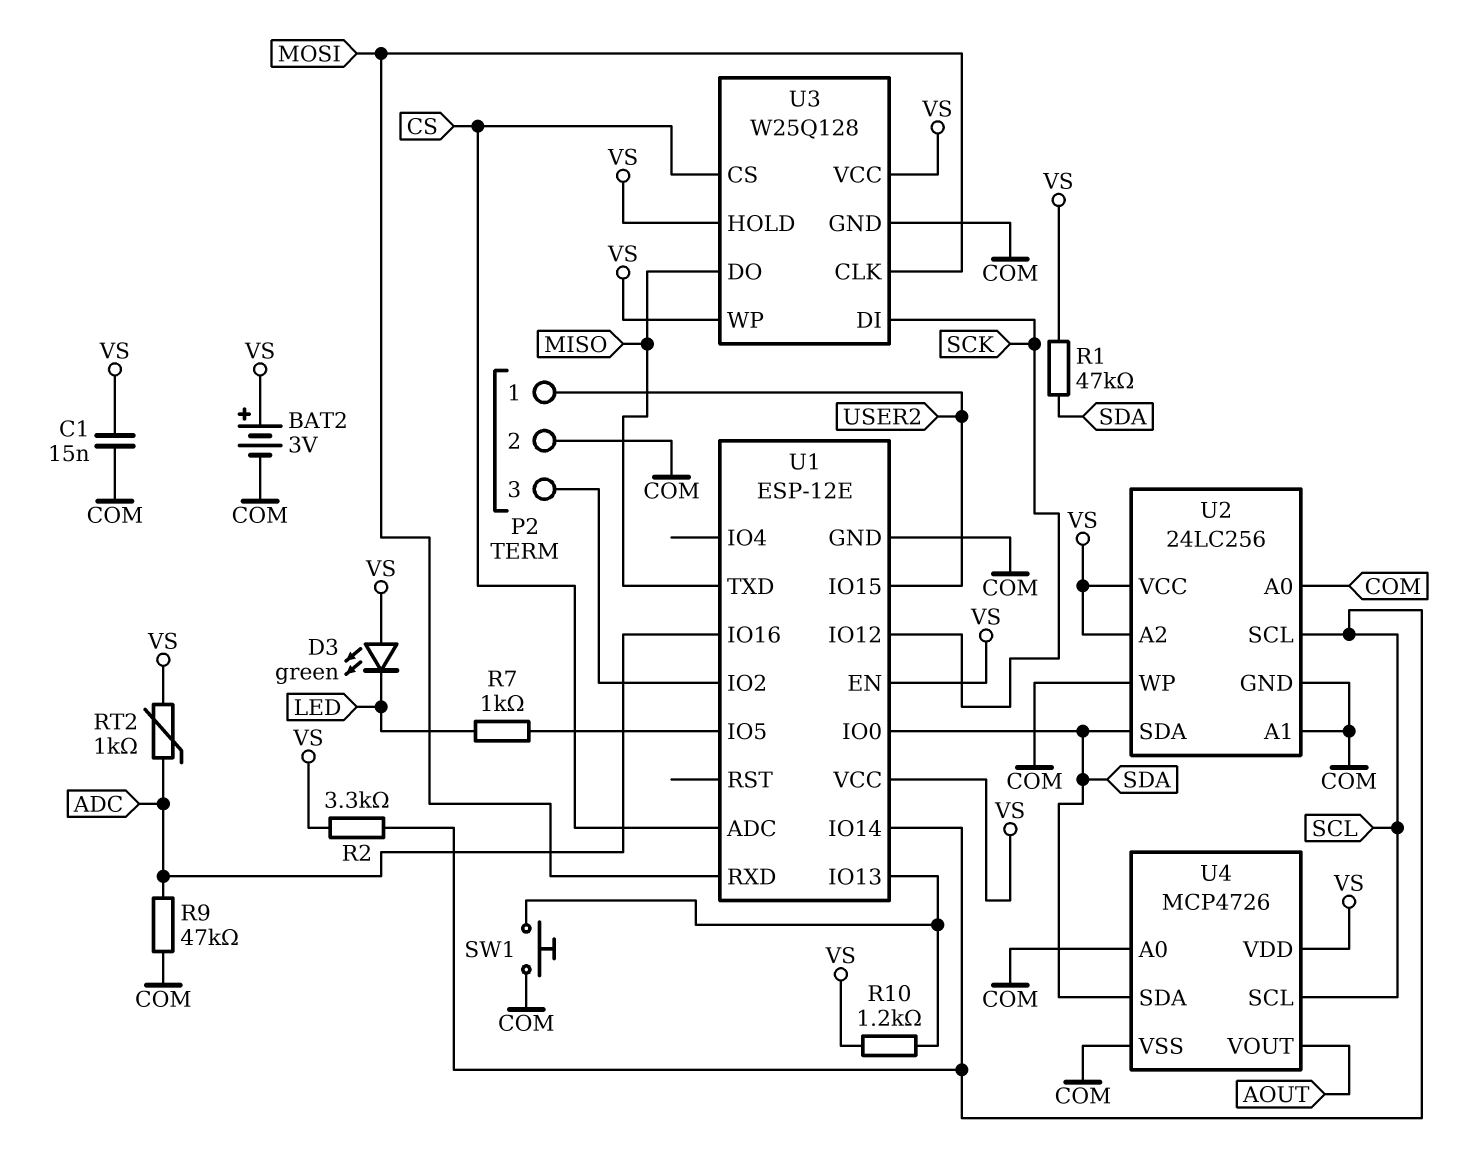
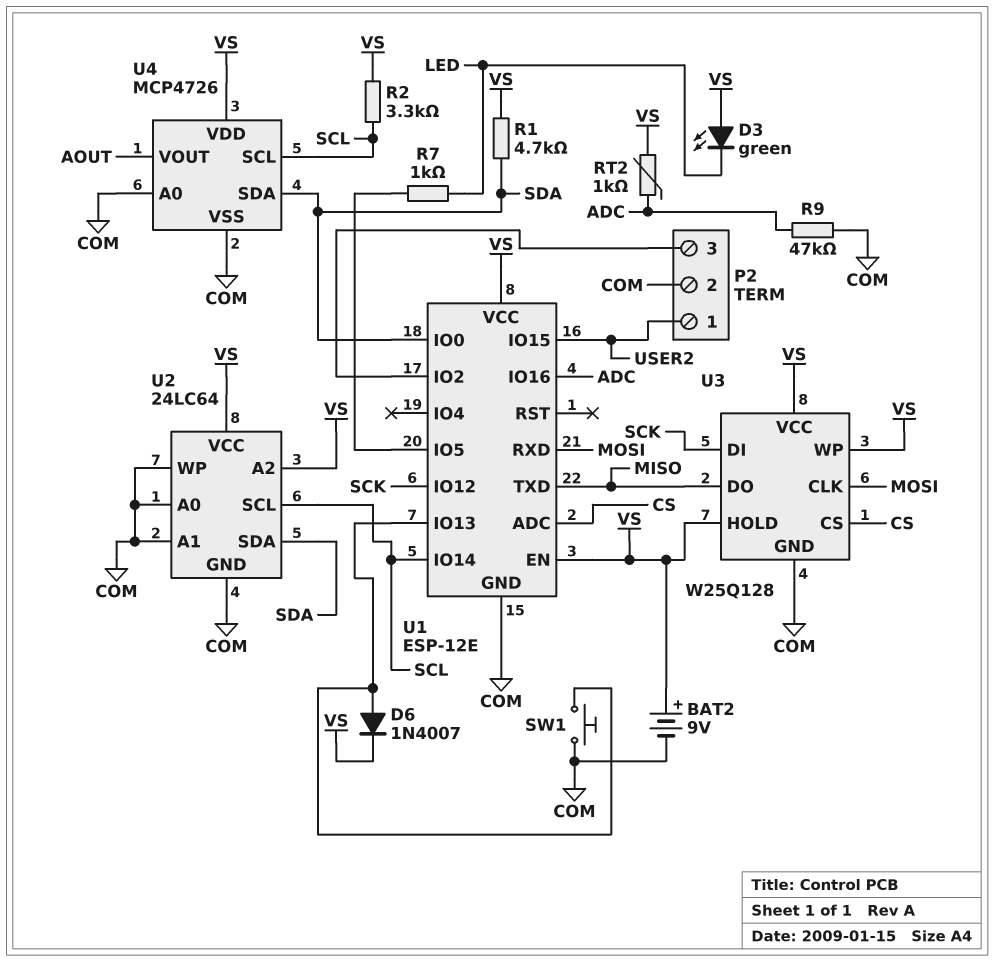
BAT2: 3V (plus VS, minus COM) -> 9V (plus VS, minus COM)
C1: 15nF (COM, VS) -> none
D6: none -> diode 1N4007 (A U1/IO13, K VS)
R1: 47k (SDA, VS) -> 4.7k (SDA, VS)
R10: 1.2k (U1/IO13, VS) -> none
U2: 24LC256 -> 24LC64

